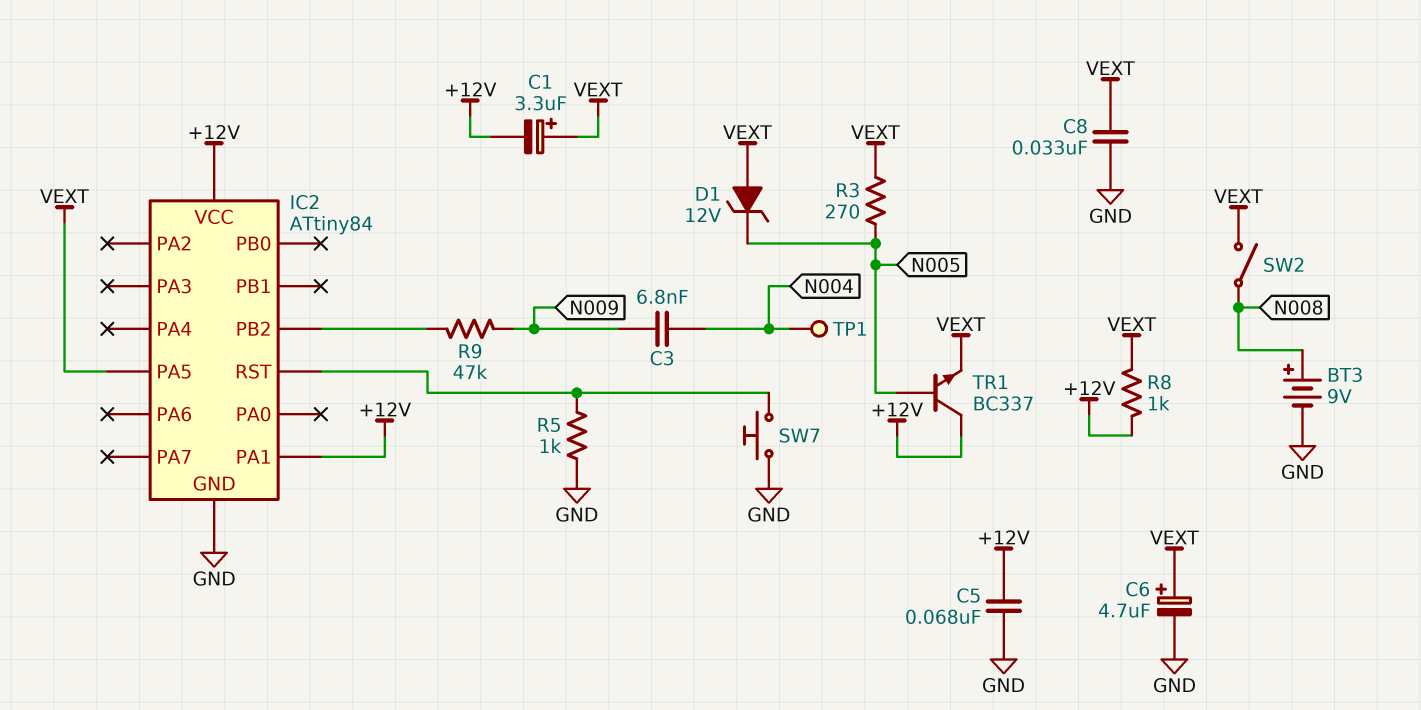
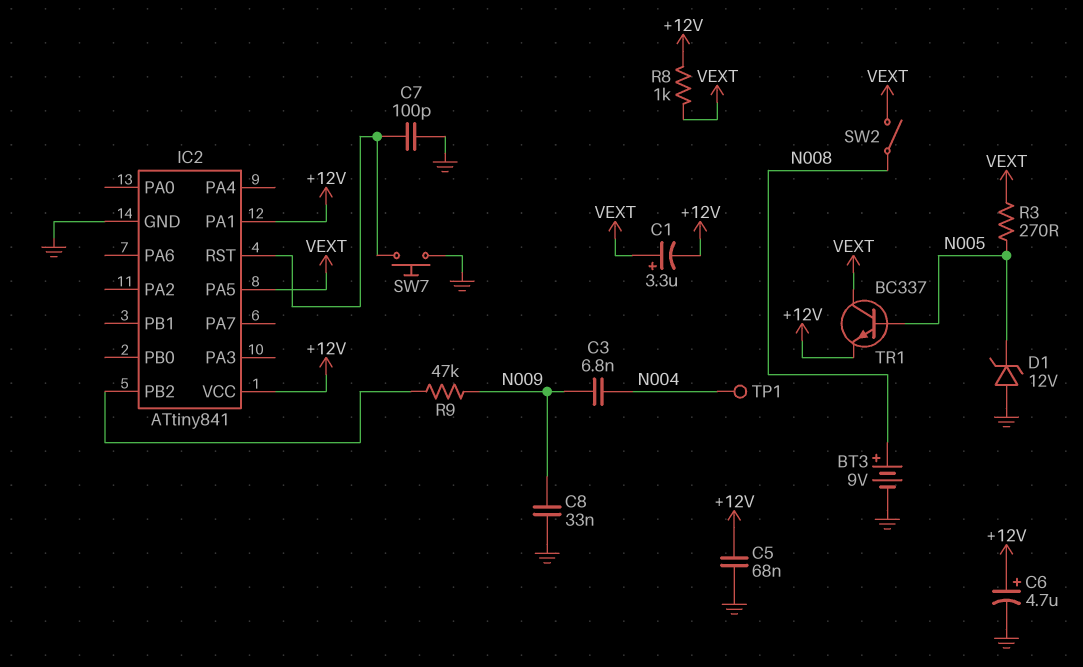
C6: 4.7uF (plus VEXT, minus GND) -> 4.7uF (plus +12V, minus GND)
C7: none -> 100pF (GND, IC2/RST)
C8: 33nF (GND, VEXT) -> 33nF (GND, N009)
D1: zener 12V (A VEXT, K N005) -> zener 12V (A GND, K N005)
IC2: ATtiny84 -> ATtiny841
R5: 1k (GND, IC2/RST) -> none
TR1: NPN BC337 (B N005, C +12V, E VEXT) -> NPN BC337 (B N005, C VEXT, E +12V)

